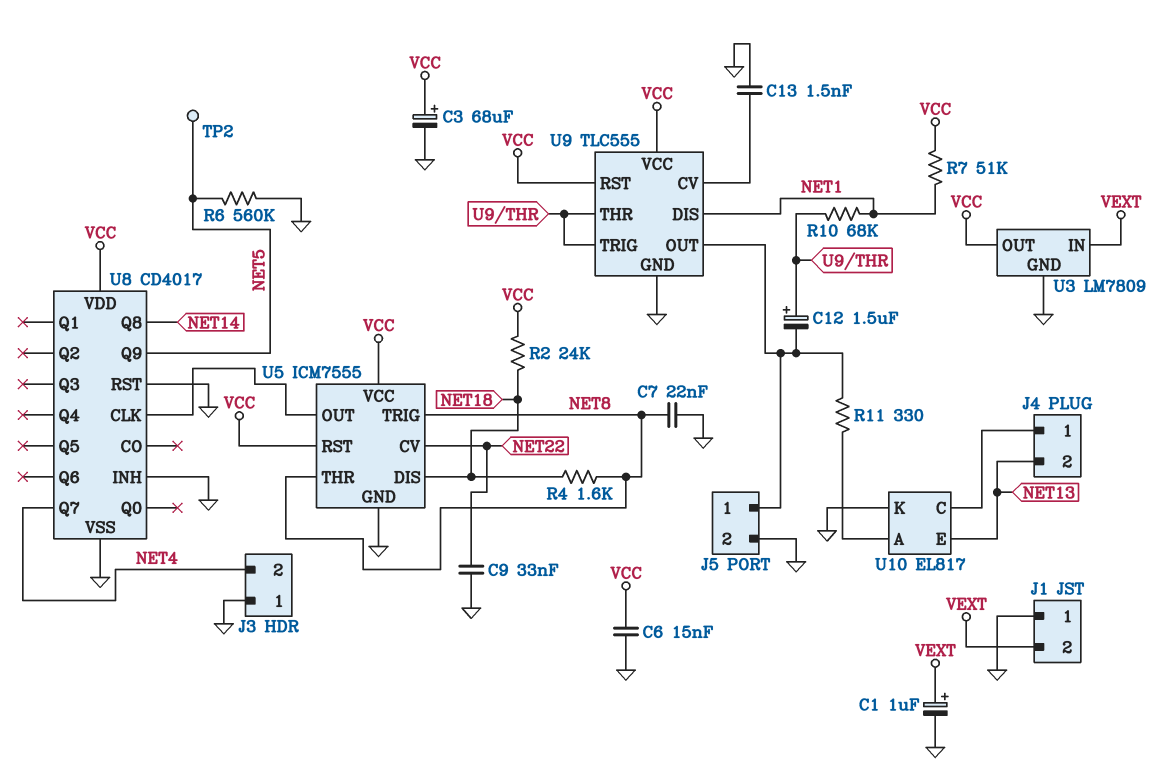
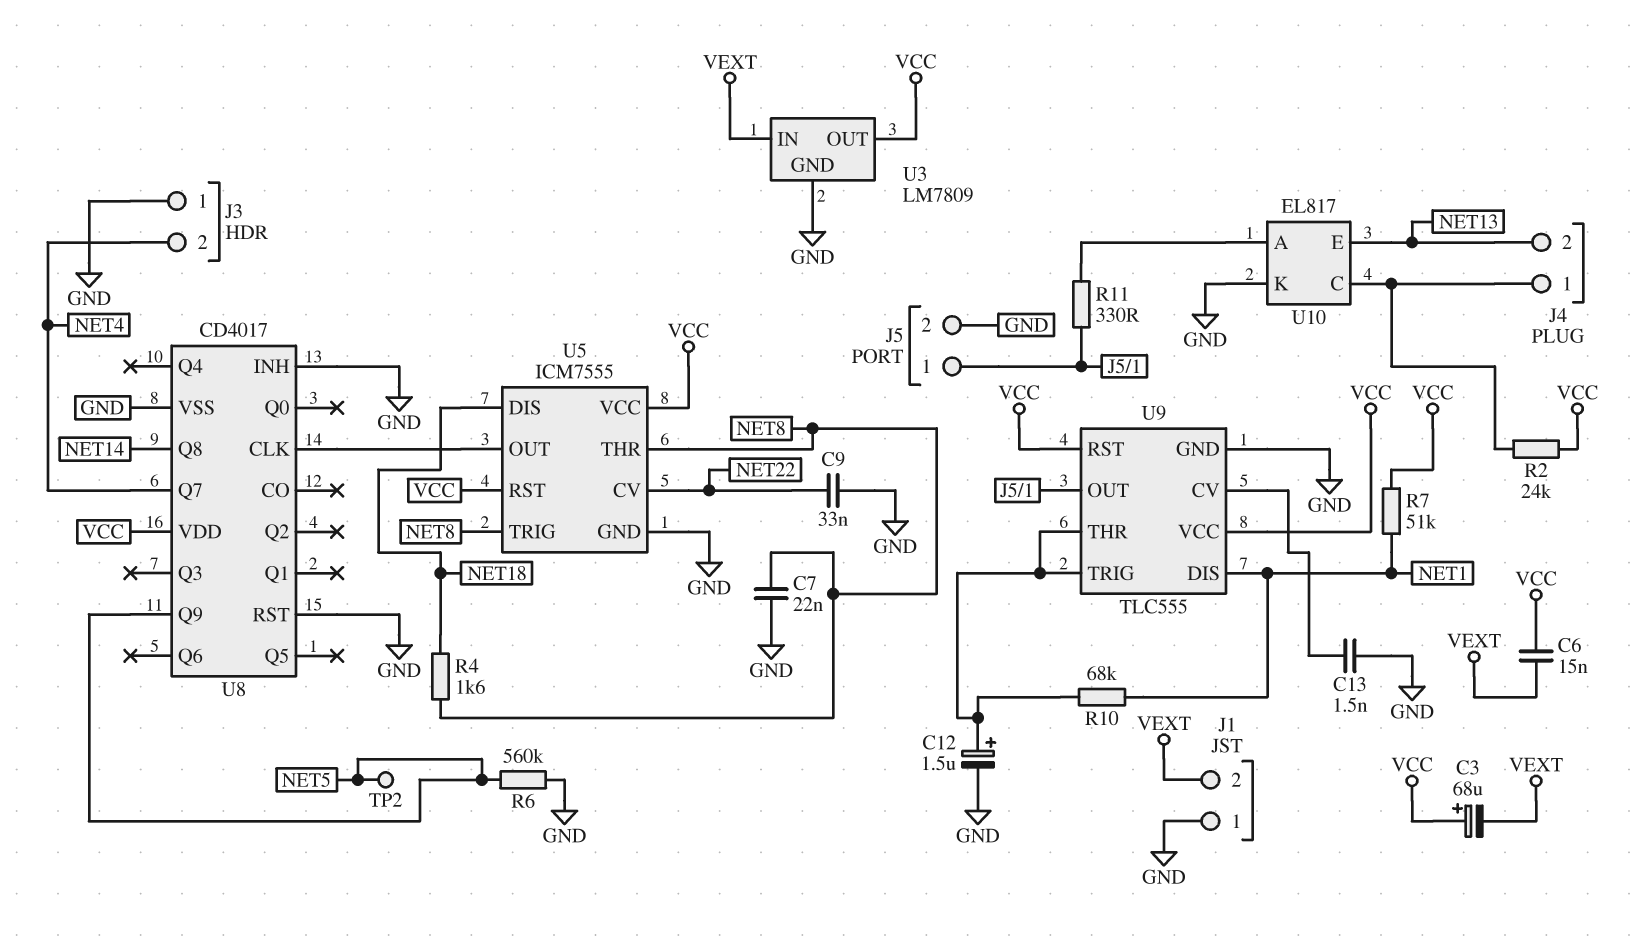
C1: 1uF (plus VEXT, minus GND) -> none
C3: 68uF (plus VCC, minus GND) -> 68uF (plus VCC, minus VEXT)
C6: 15nF (GND, VCC) -> 15nF (VCC, VEXT)
C12: 1.5uF (plus U9/THR, minus J5/1) -> 1.5uF (plus U9/THR, minus GND)
R2: 24k (NET18, VCC) -> 24k (J4/1, VCC)

